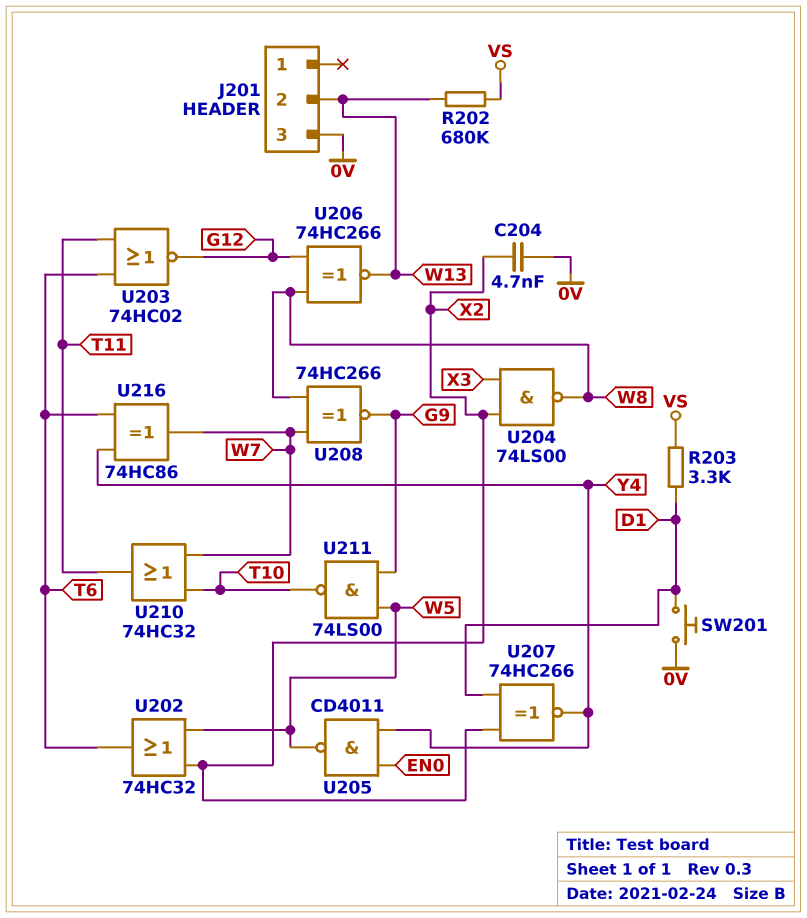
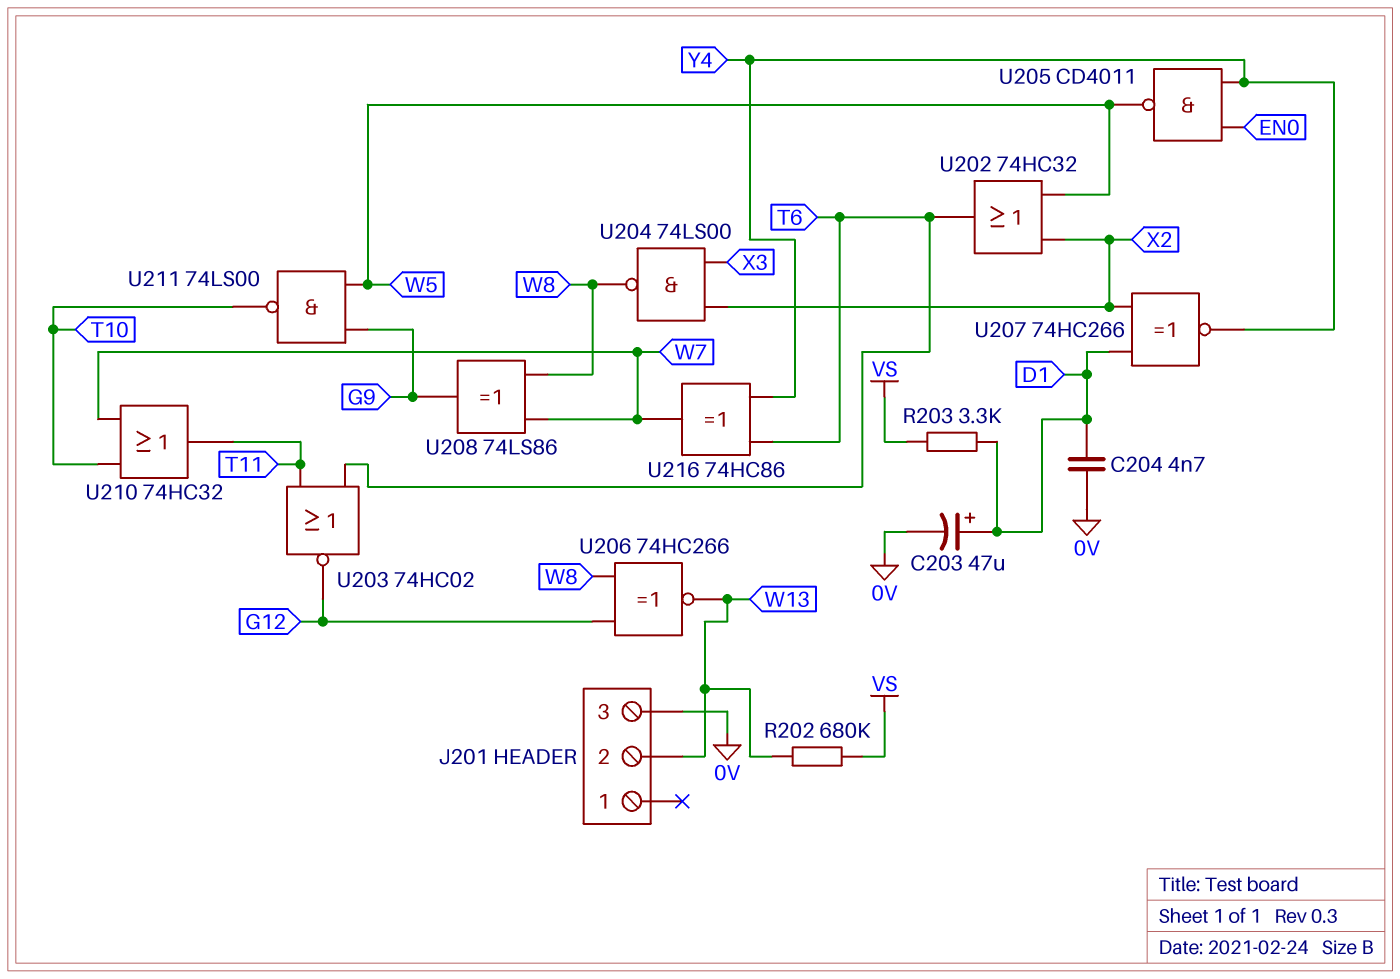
C203: none -> 47uF (plus D1, minus 0V)
C204: 4.7nF (0V, X2) -> 4.7nF (0V, D1)
SW201: button (0V, D1) -> none
U208: XNOR 74HC266 (in W7, in W8, out G9) -> XOR 74LS86 (in W7, in W8, out G9)

